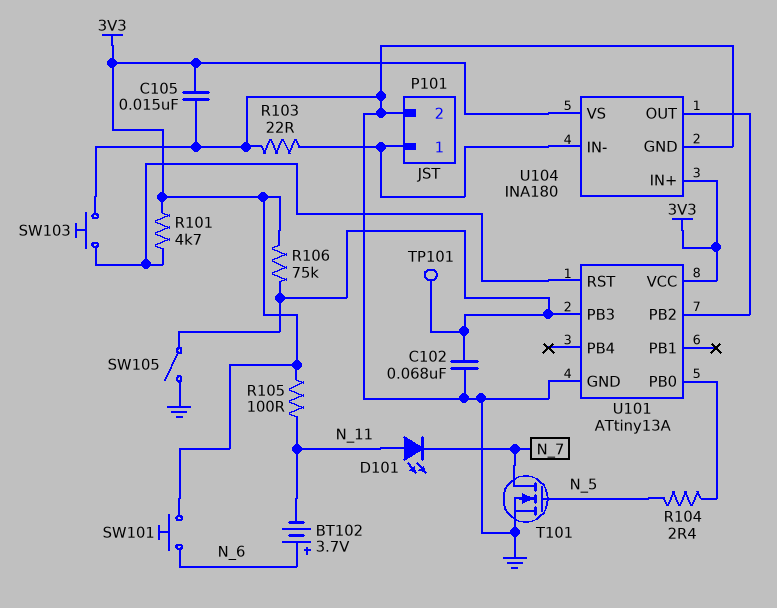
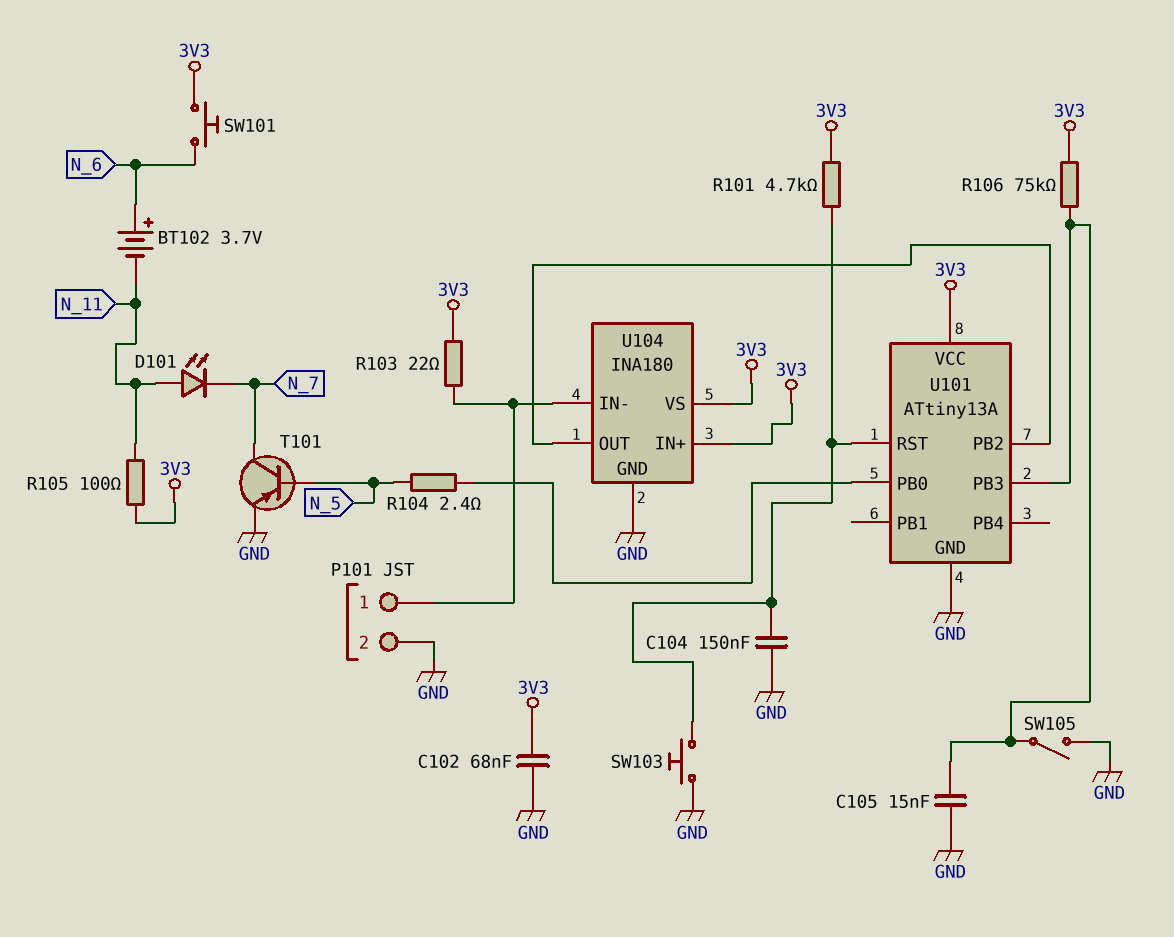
C102: 68nF (GND, U101/PB3) -> 68nF (3V3, GND)
C104: none -> 150nF (GND, U101/RST)
C105: 15nF (3V3, GND) -> 15nF (GND, U101/PB3)
R103: 22 (GND, P101/1) -> 22 (3V3, P101/1)
T101: NMOS (G N_5, D N_7, S GND) -> PNP (B N_5, C N_7, E GND)
TP101: test point (U101/PB3) -> none

